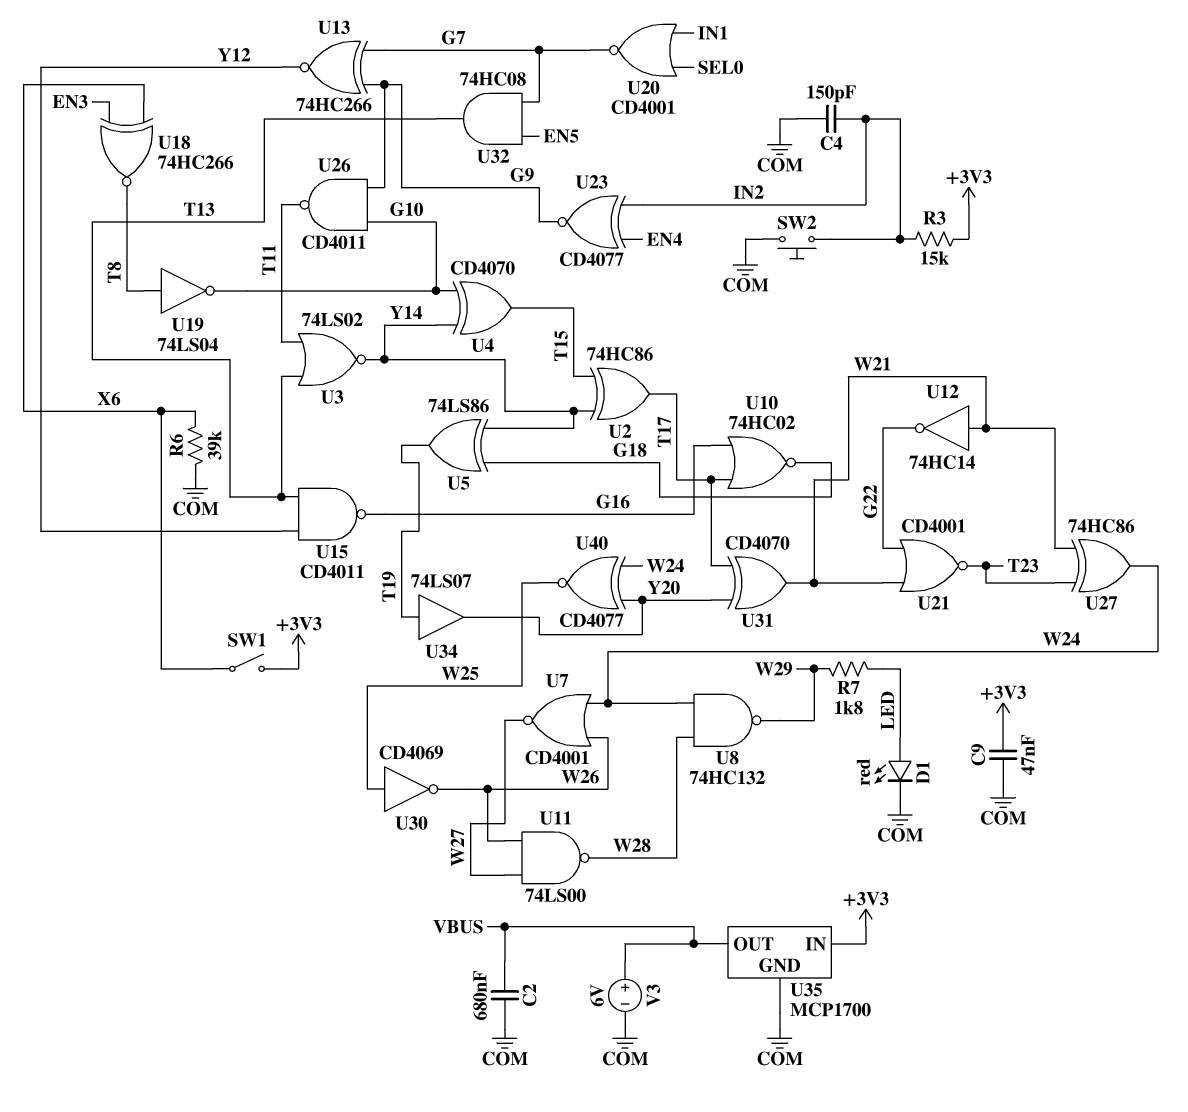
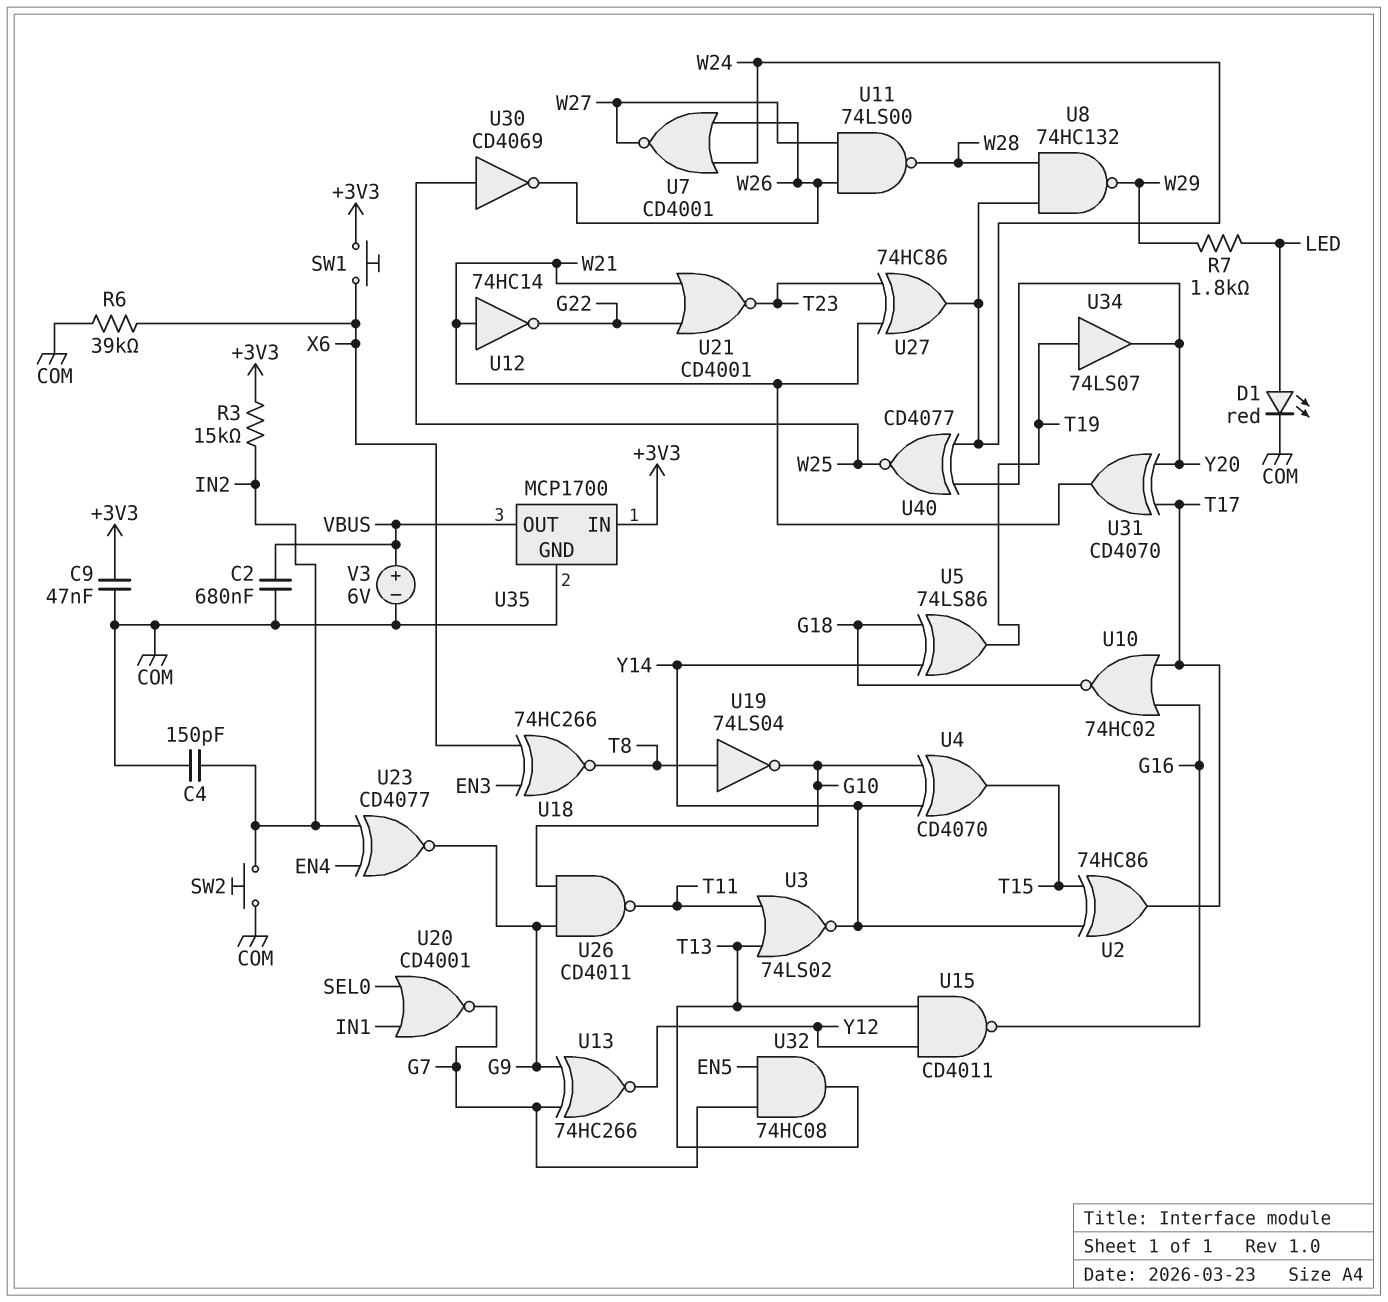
SW1: switch (+3V3, X6) -> button (+3V3, X6)

